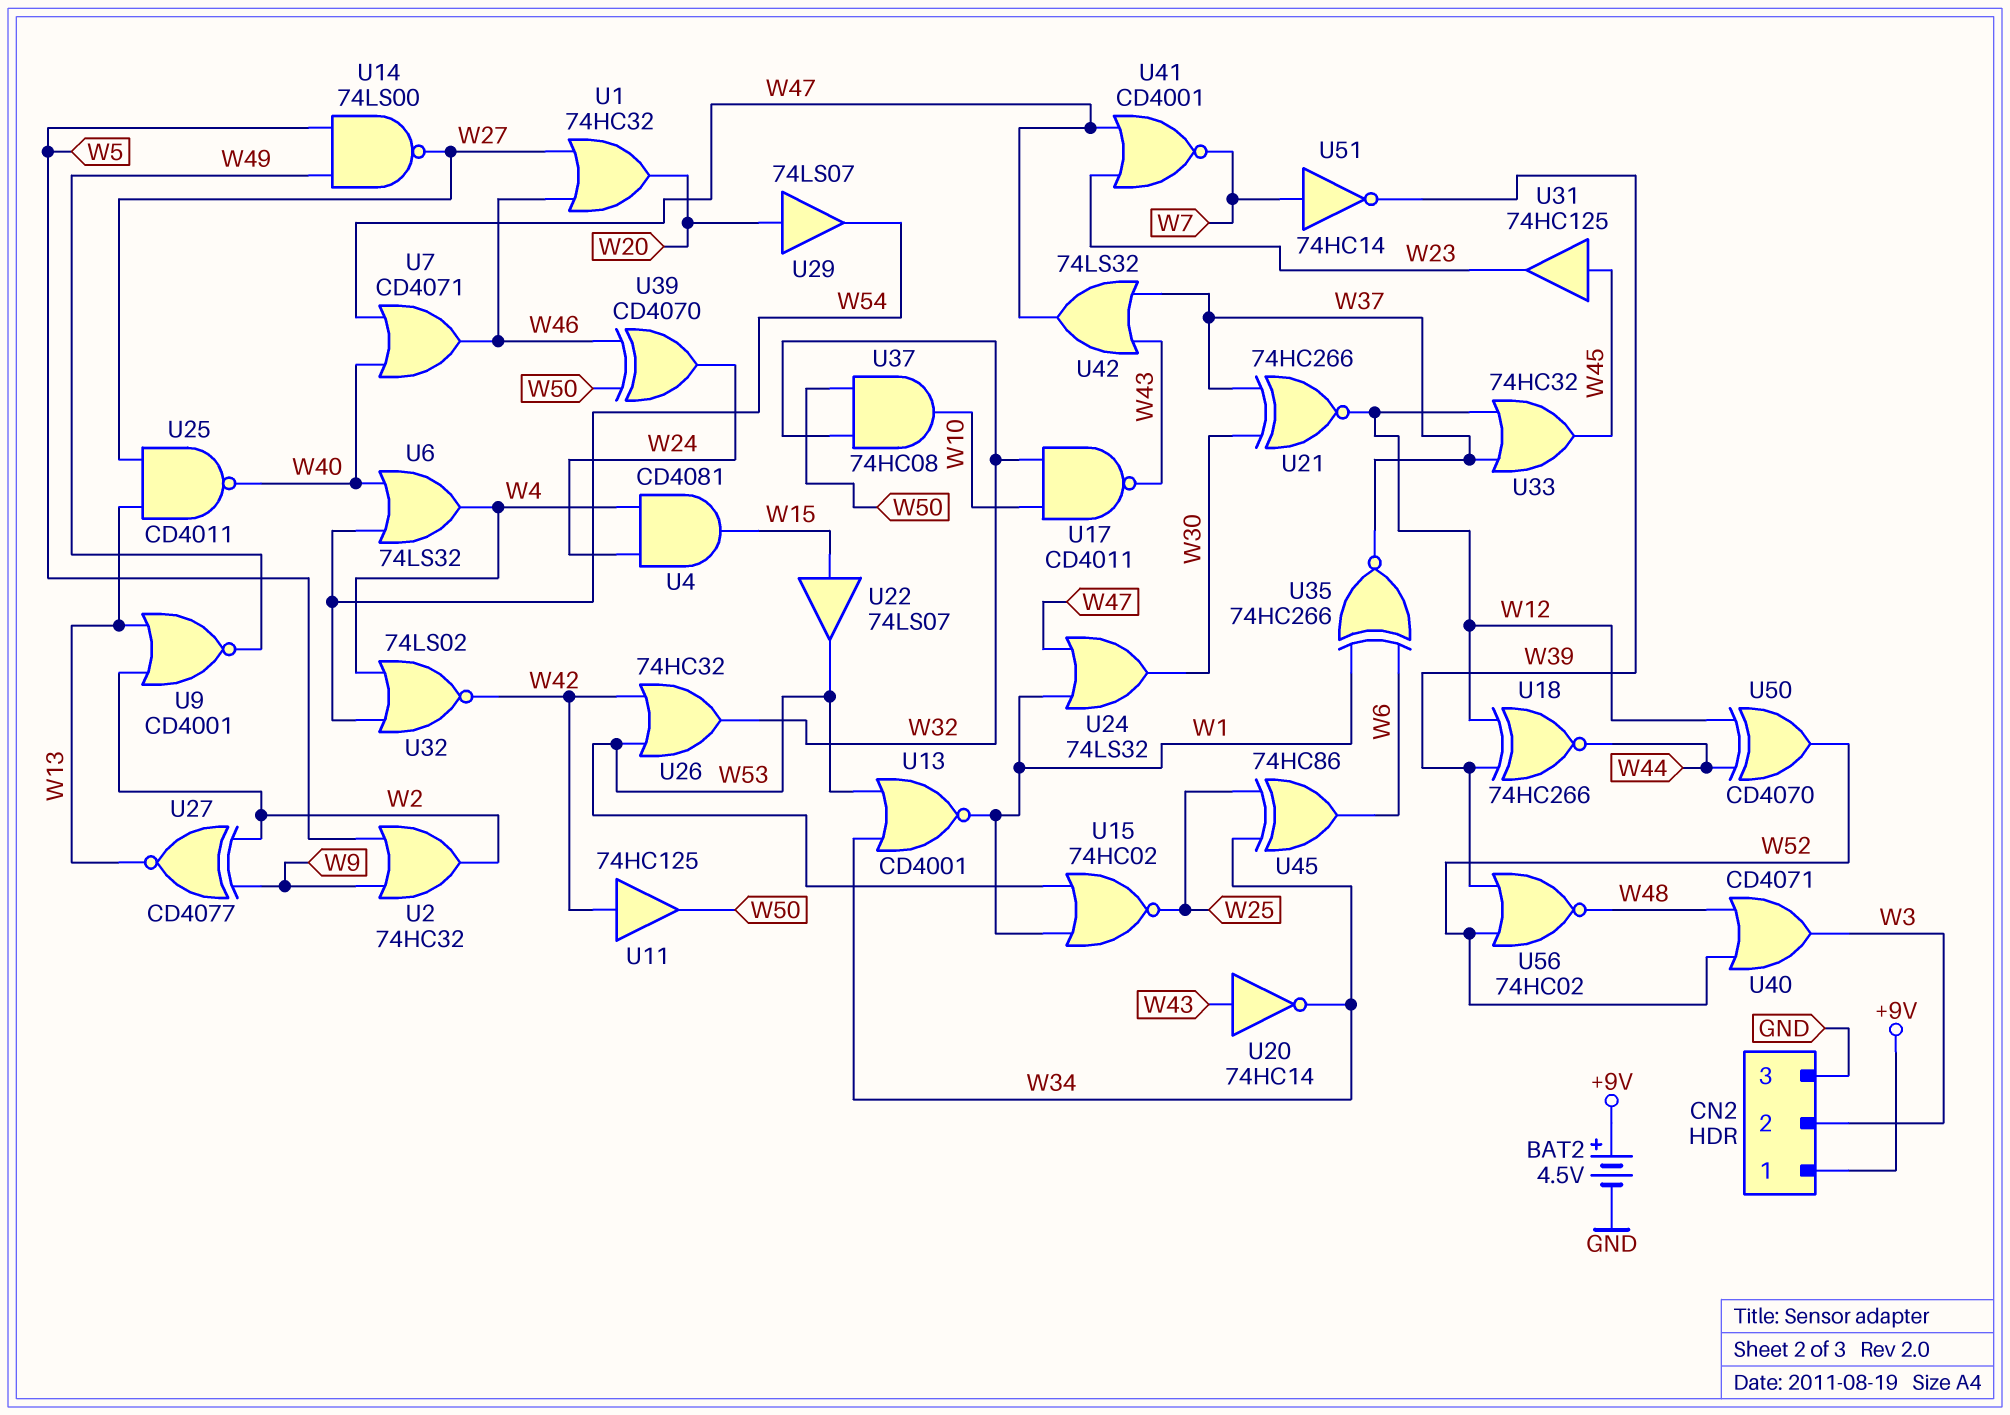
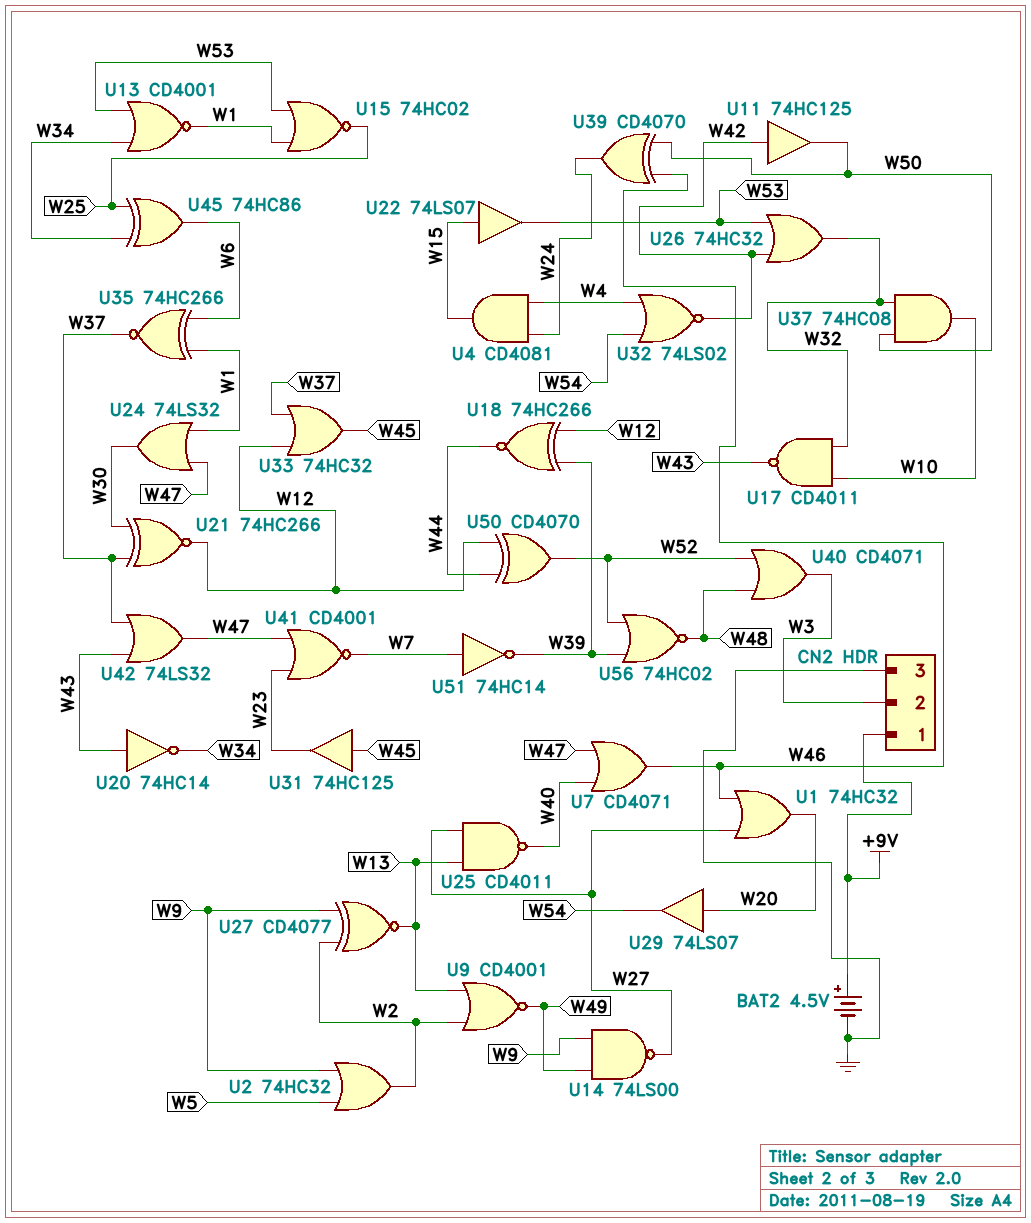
U6: OR 74LS32 (in W40, in W54, out W4) -> none
U14: NAND 74LS00 (in W5, in W49, out W27) -> NAND 74LS00 (in W9, in W49, out W27)

